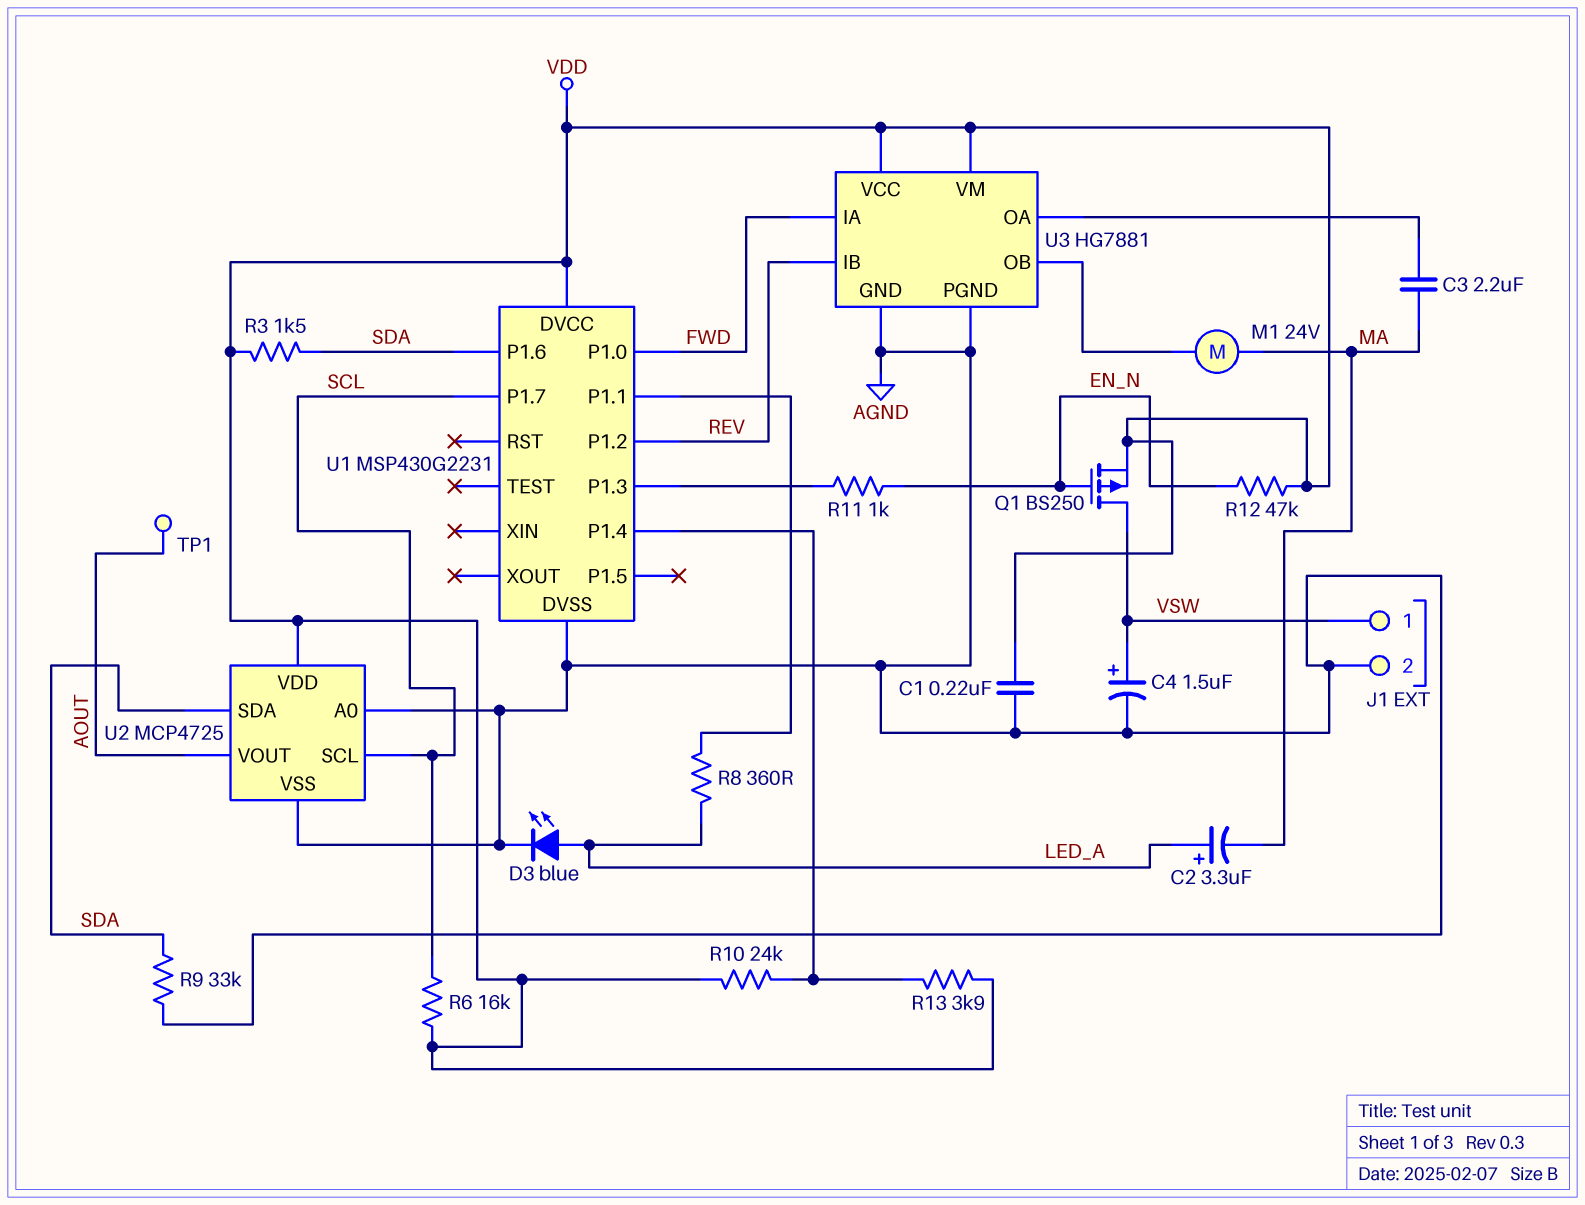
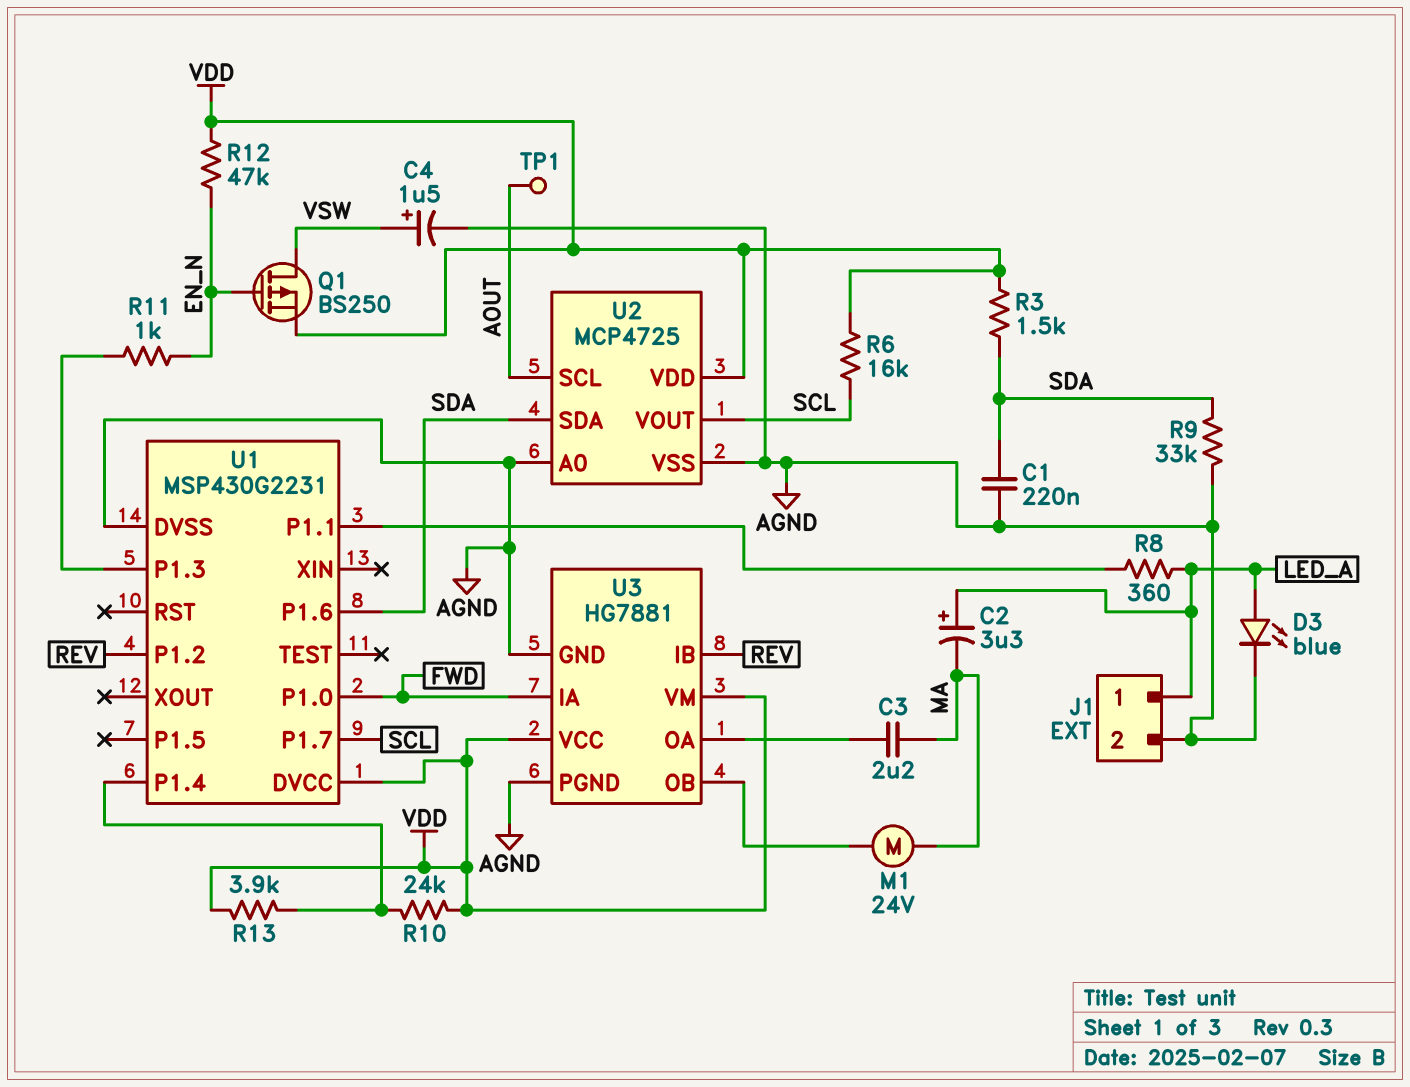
C1: 220nF (AGND, VDD) -> 220nF (AGND, SDA)
J1 pin 1: VSW -> LED_A
U2 pin SCL: SCL -> AOUT
U2 pin VOUT: AOUT -> SCL

